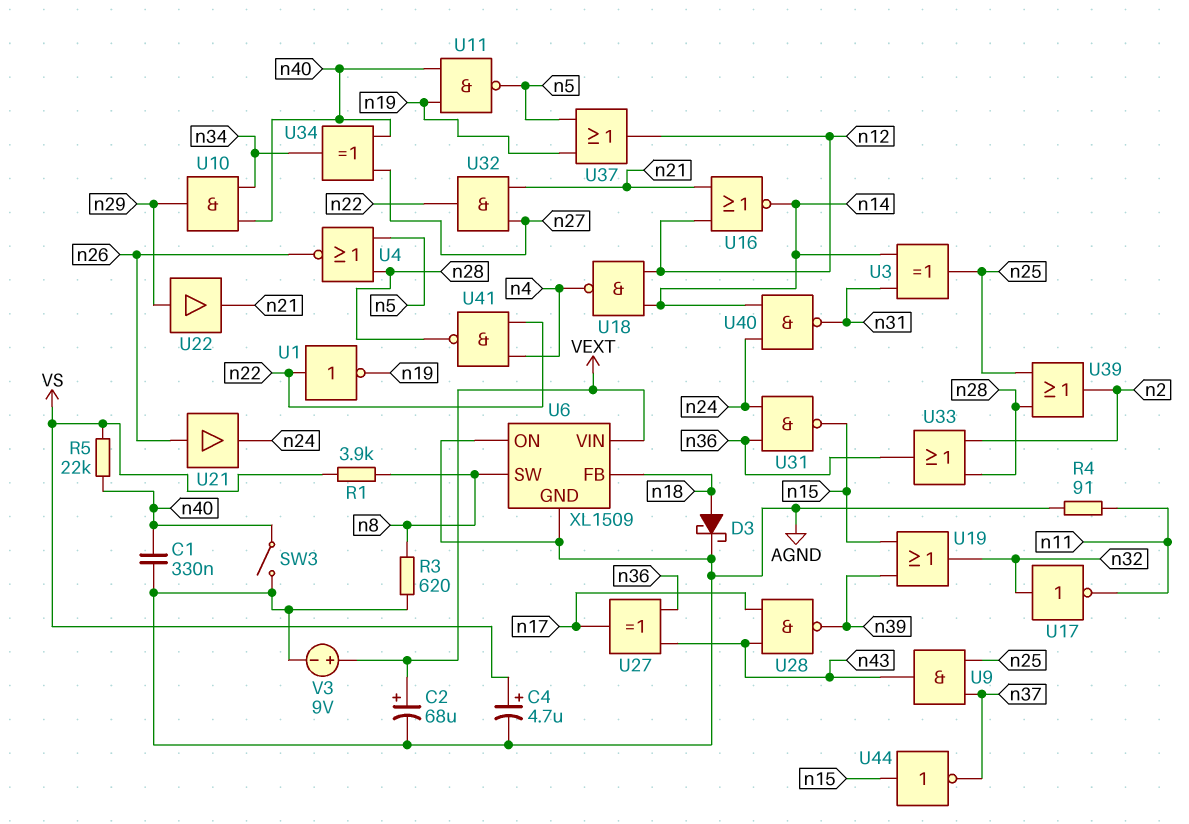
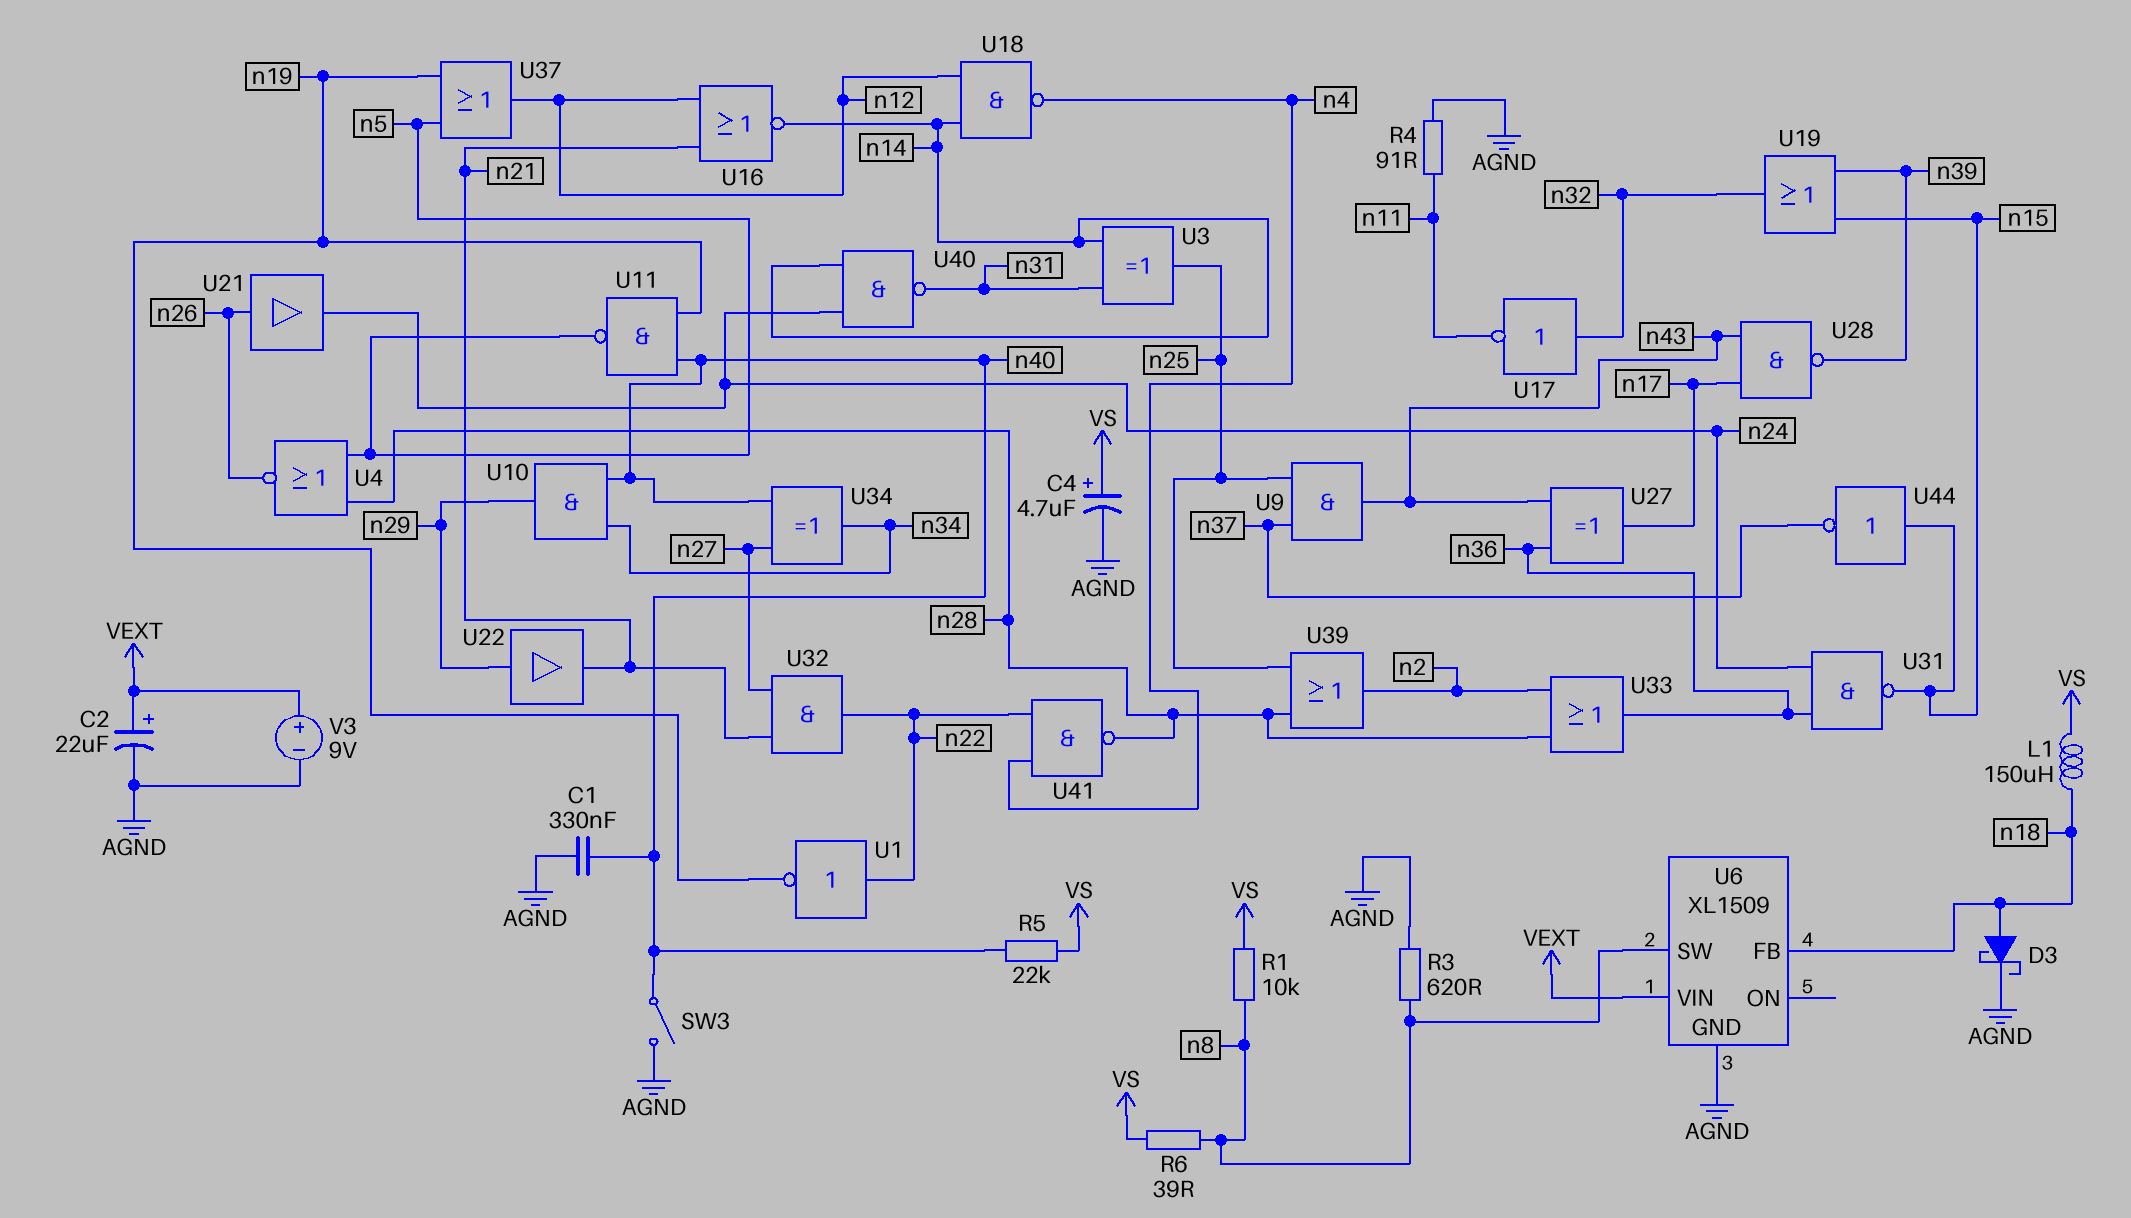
C2: 68uF (plus VEXT, minus AGND) -> 22uF (plus VEXT, minus AGND)
L1: none -> 150uH (VS, n18)
R1: 3.9k (VS, n8) -> 10k (VS, n8)
R6: none -> 39 (VS, n8)
U6 pin ON: AGND -> none

